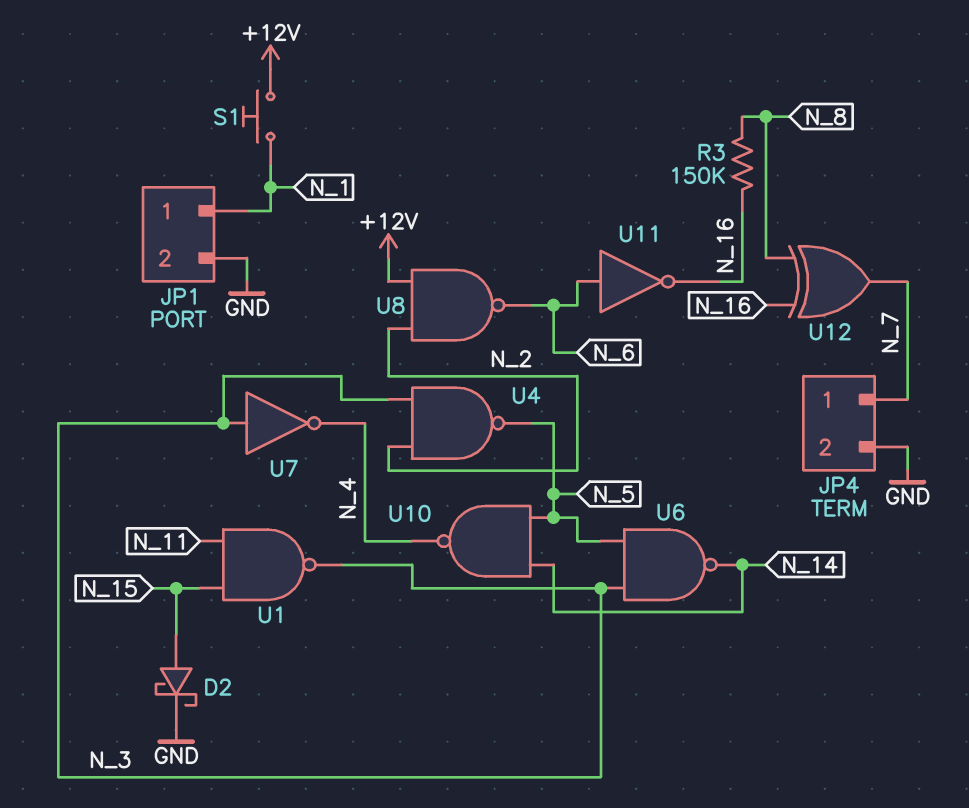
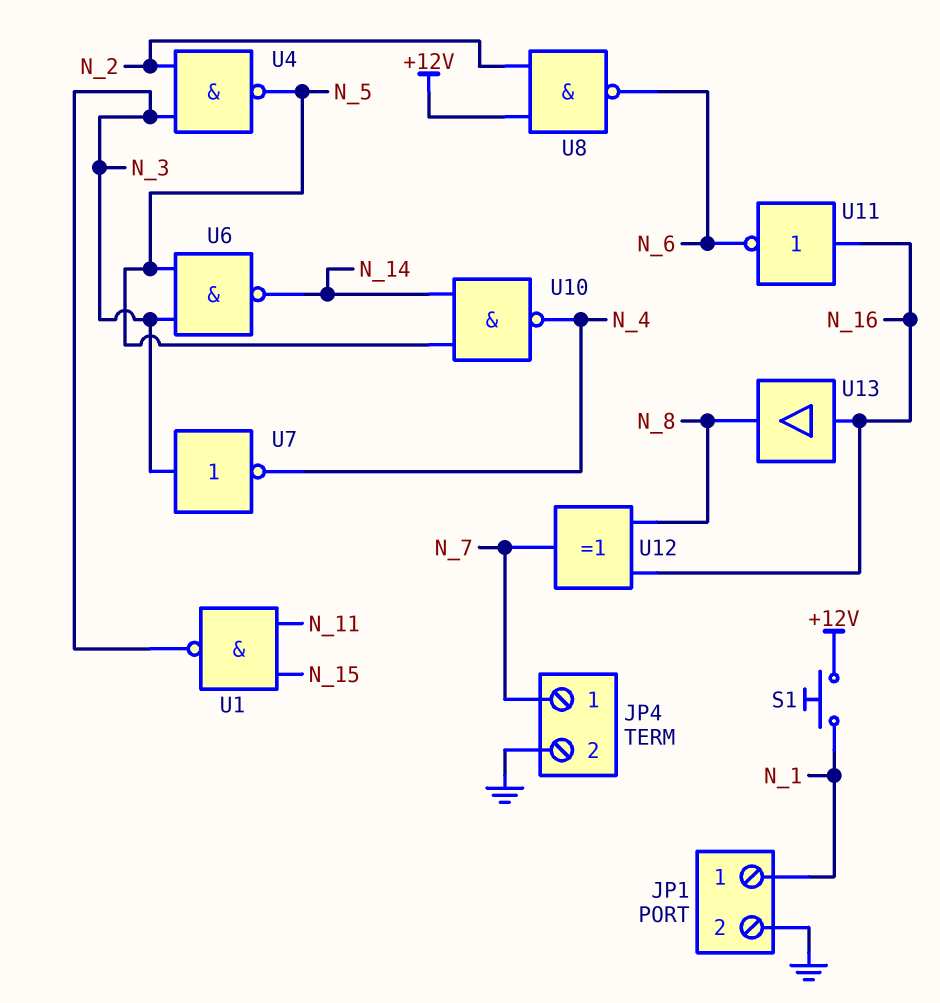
D2: schottky (A N_15, K GND) -> none
R3: 150k (N_8, N_16) -> none
U11: NOT (in N_6, out N_16) -> NOT (in N_16, out N_6)
U13: none -> buffer (in N_16, out N_8)

